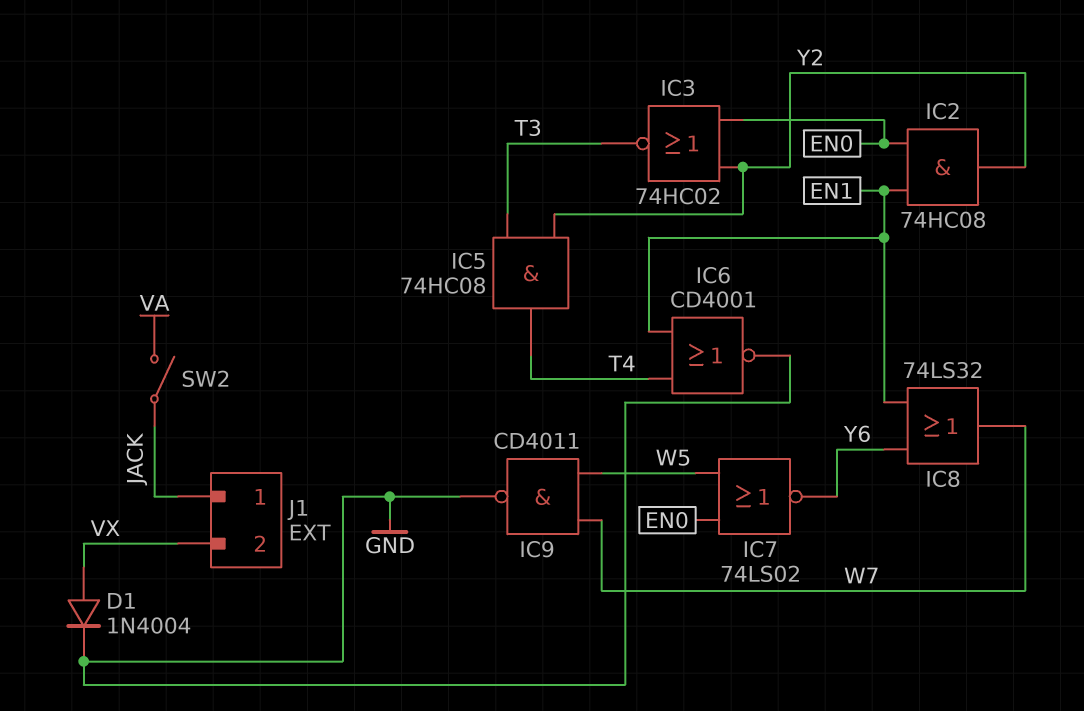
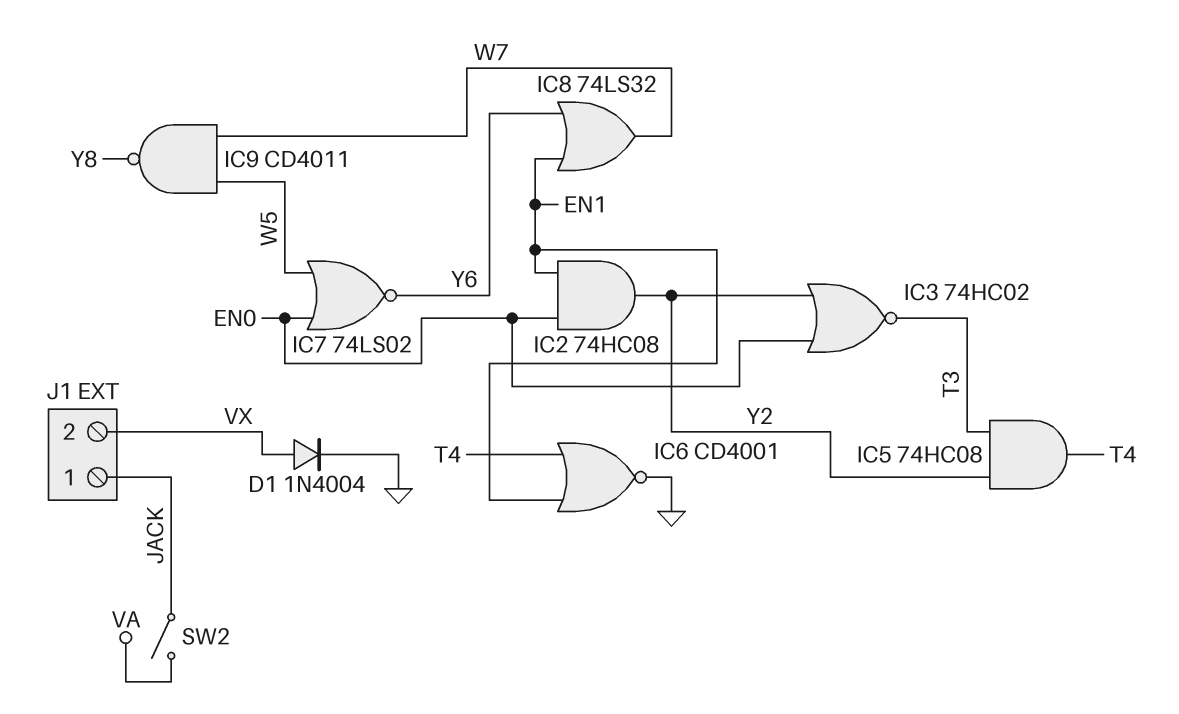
IC9: NAND CD4011 (in W5, in W7, out GND) -> NAND CD4011 (in W5, in W7, out Y8)

